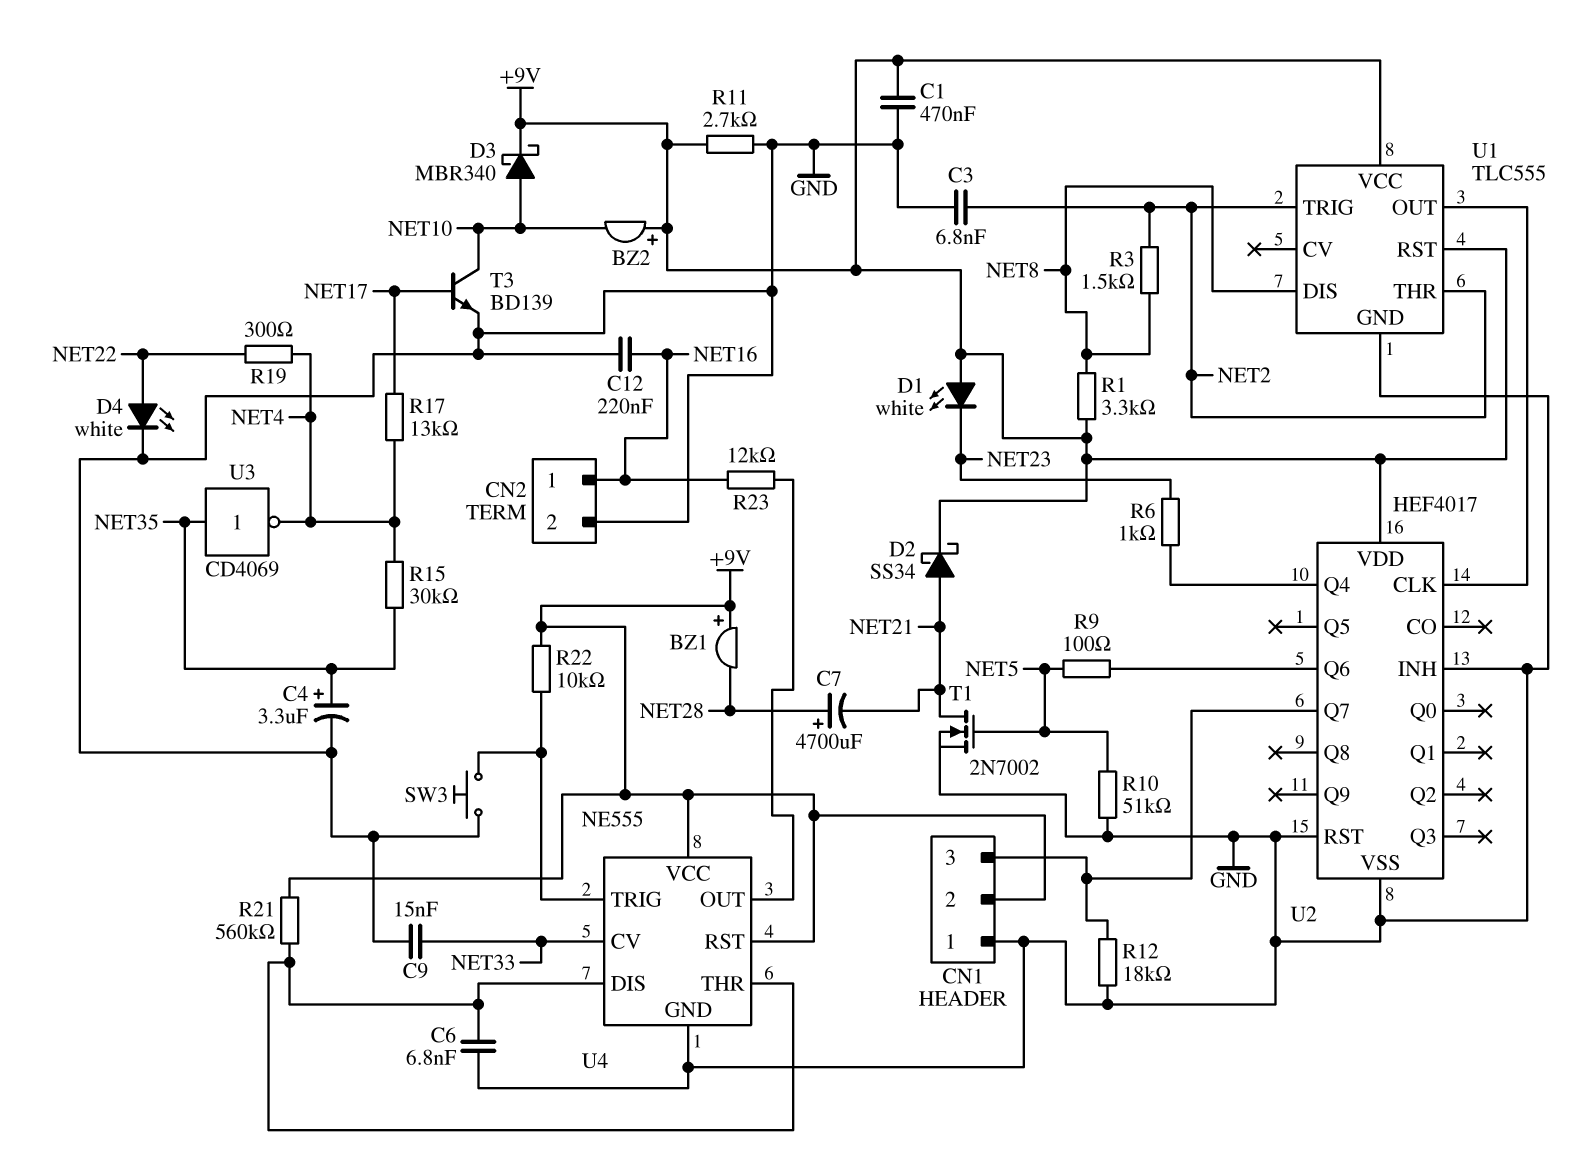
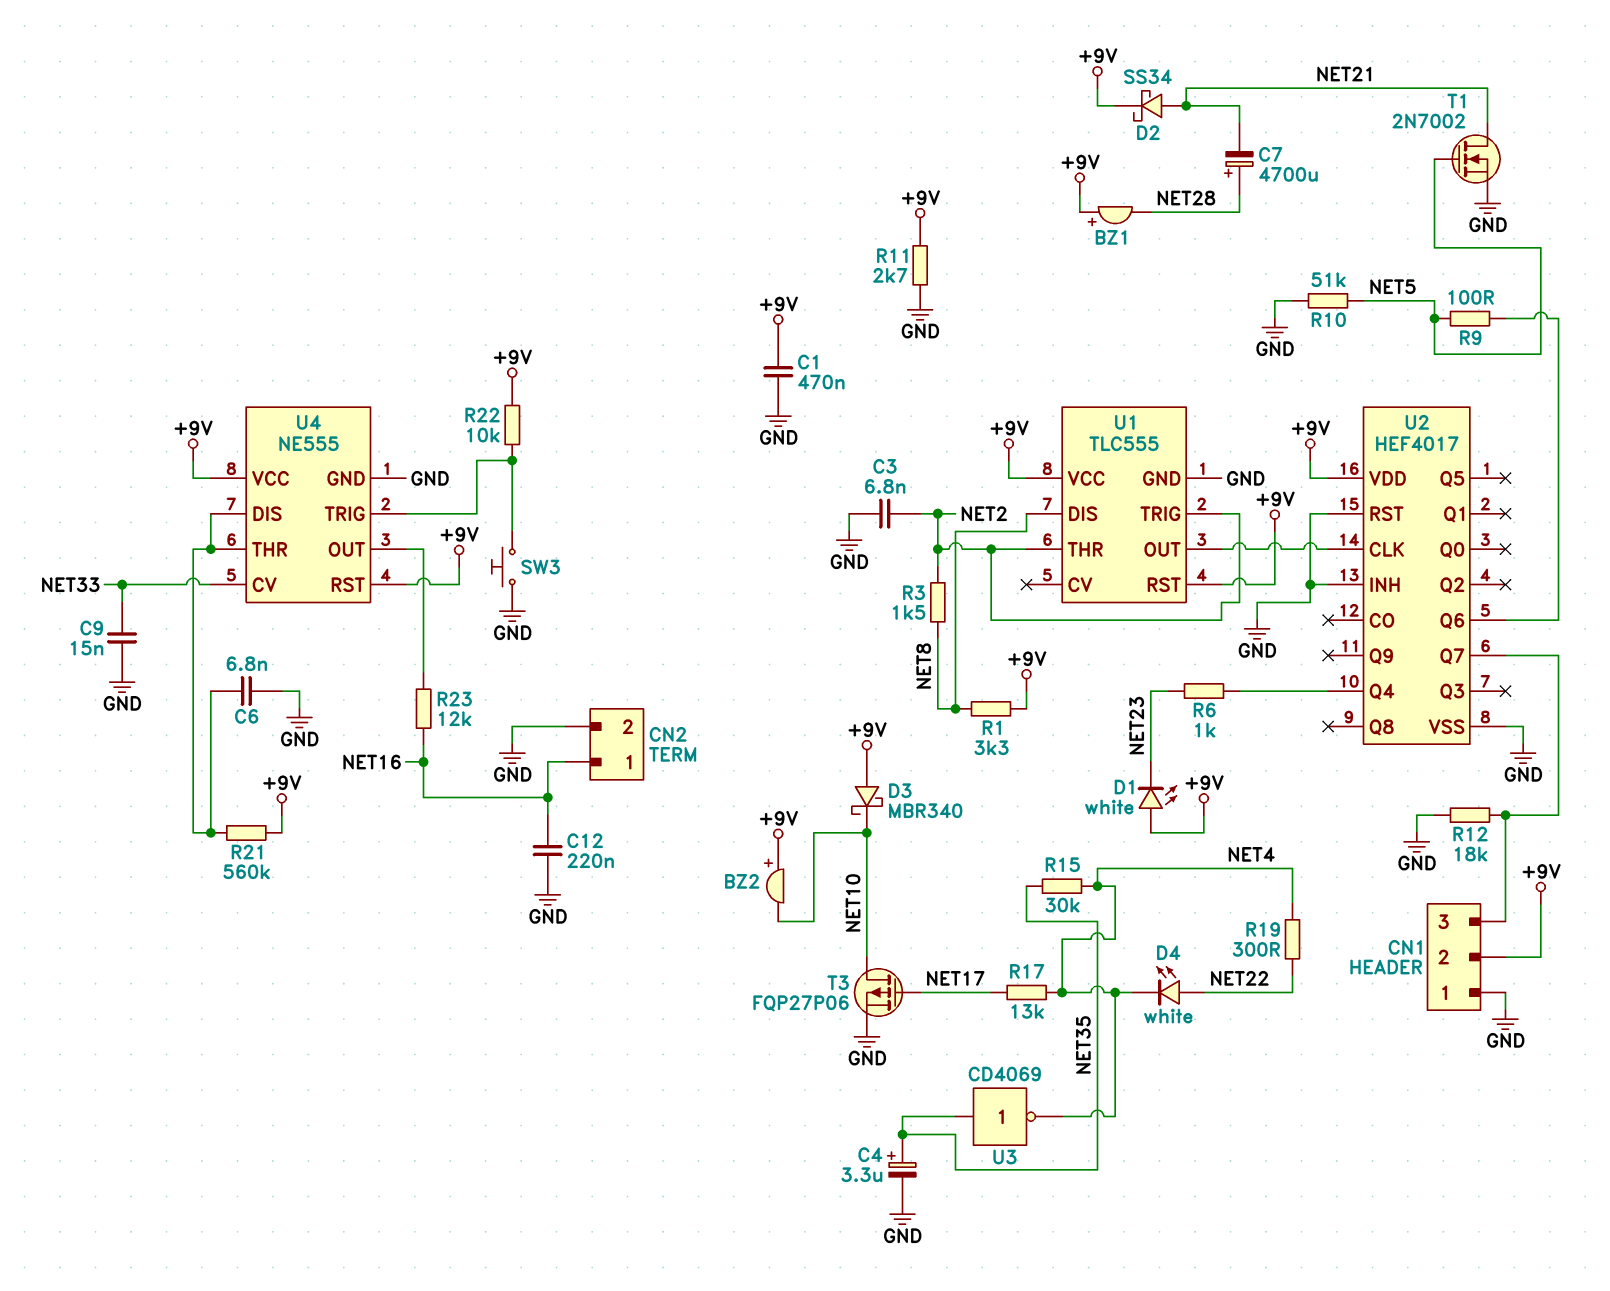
D3: schottky MBR340 (A NET10, K +9V) -> schottky MBR340 (A +9V, K NET10)
D4: LED white (A NET22, K GND) -> LED white (A NET22, K NET4)
T3: NPN BD139 (B NET17, C NET10, E GND) -> PMOS FQP27P06 (G NET17, D NET10, S GND)

